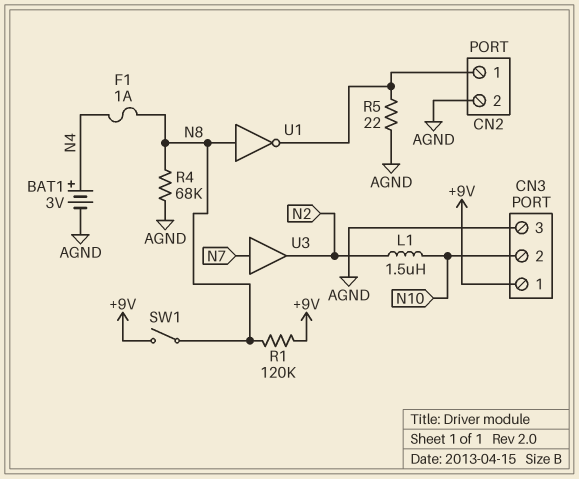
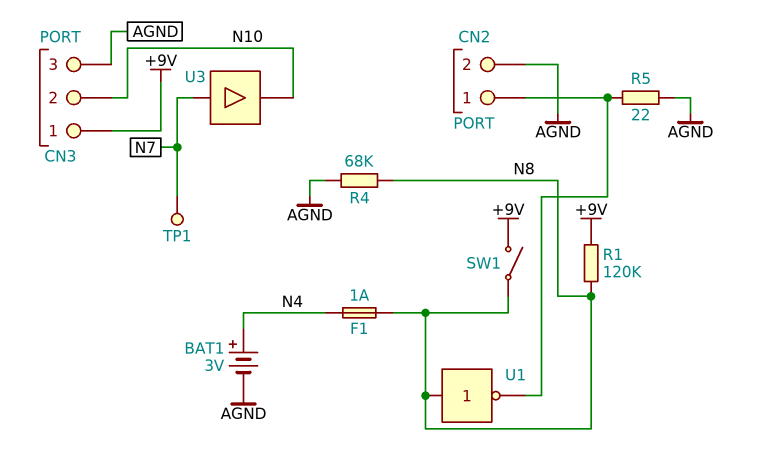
L1: 1.5uH (N2, N10) -> none
TP1: none -> test point (N7)
U3: buffer (in N7, out N2) -> buffer (in N7, out N10)

